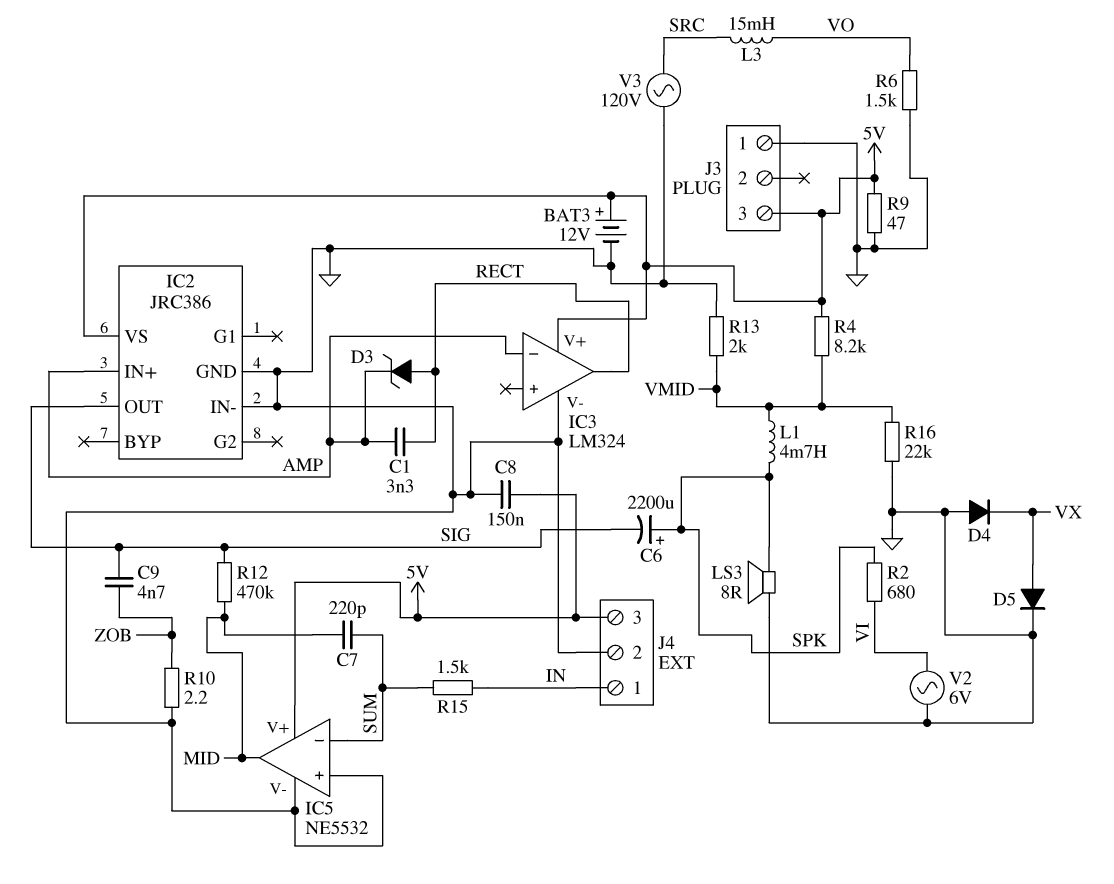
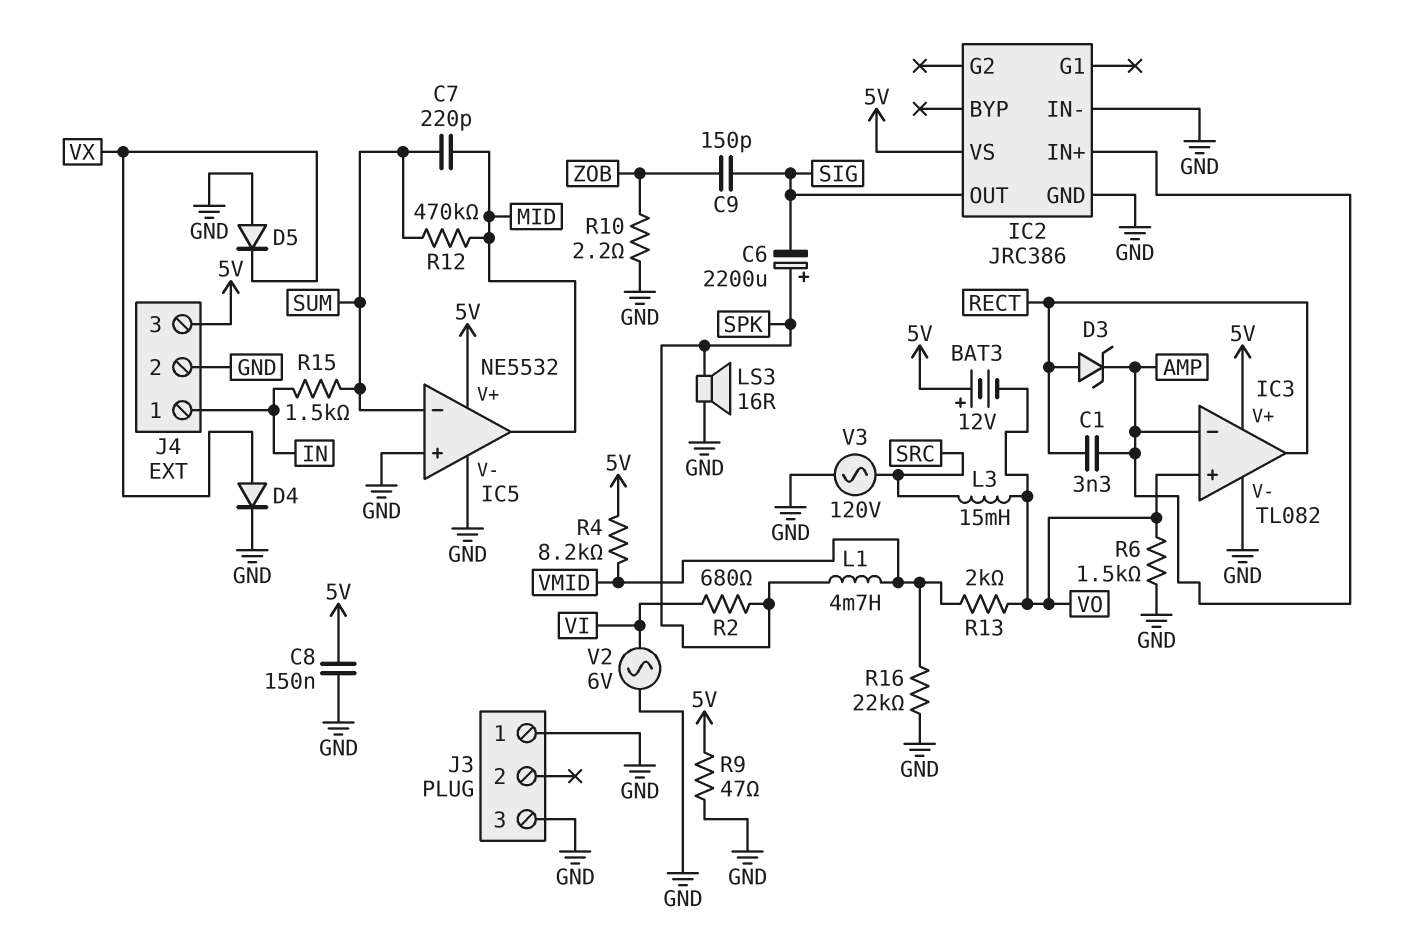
BAT3: 12V (plus 5V, minus GND) -> 12V (plus 5V, minus VO)
C9: 4.7nF (SIG, ZOB) -> 150pF (SIG, ZOB)
D4: diode (A GND, K VX) -> diode (A VX, K GND)
D5: diode (A VX, K GND) -> diode (A GND, K VX)
IC3: LM324 -> TL082
IC3 pin in+: none -> VO
J3 pin 3: 5V -> GND
LS3: speaker 8R (GND, SPK) -> speaker 16R (GND, SPK)
R12: 470k (MID, SIG) -> 470k (MID, SUM)
R13: 2k (GND, VMID) -> 2k (VMID, VO)

